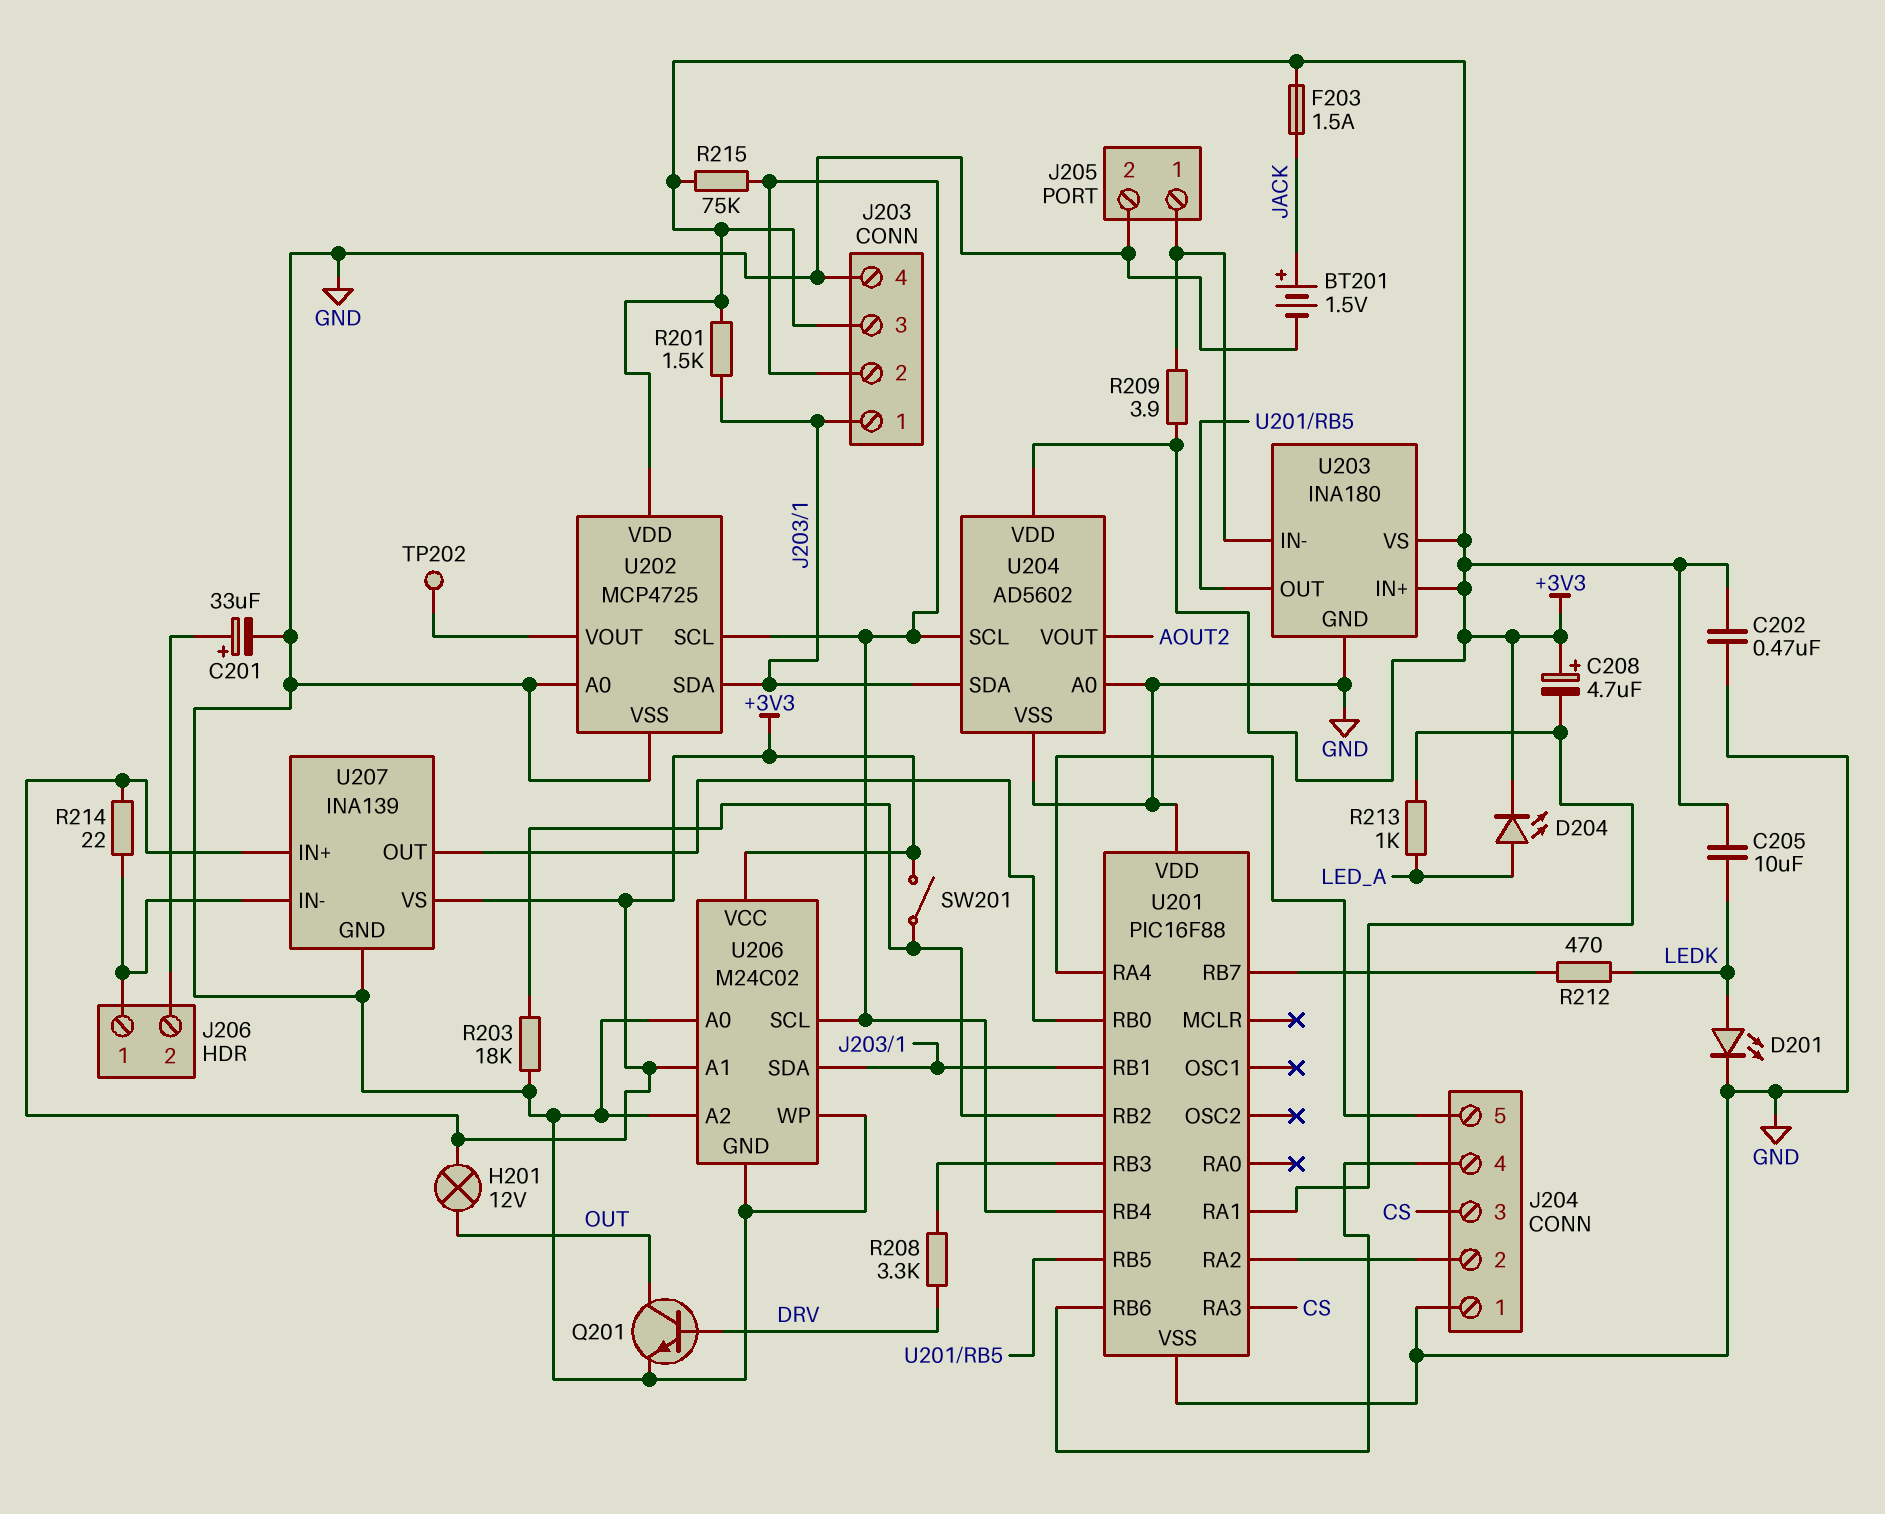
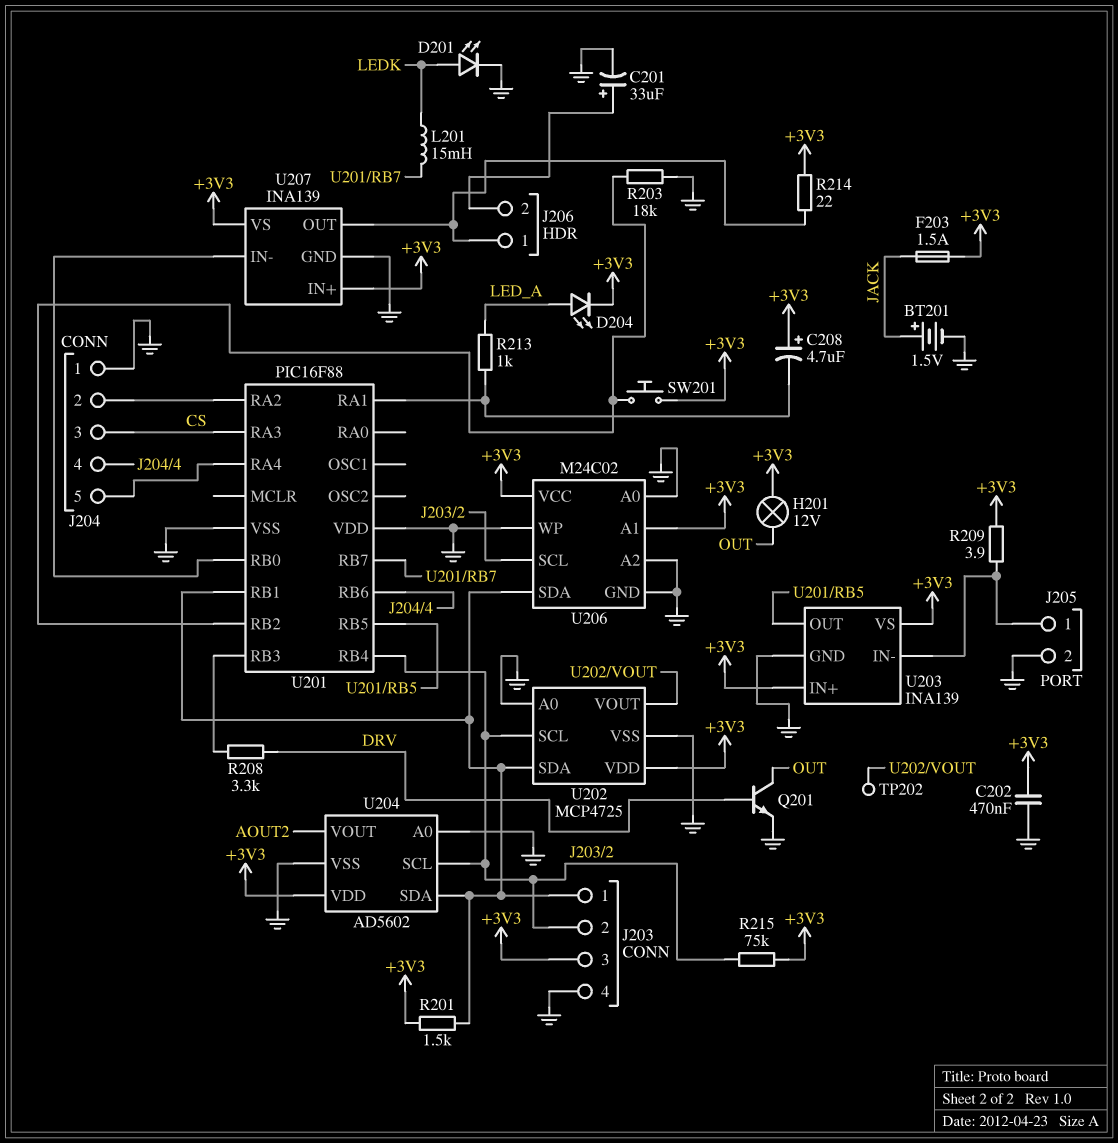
C205: 10uF (+3V3, LEDK) -> none
L201: none -> 15mH (LEDK, U201/RB7)
R212: 470 (LEDK, U201/RB7) -> none
SW201: switch (+3V3, U201/RB2) -> button (+3V3, U201/RB2)
U203: INA180 -> INA139
U207 pin IN-: J206/1 -> U201/RB0
U207 pin OUT: U201/RB0 -> J206/1

